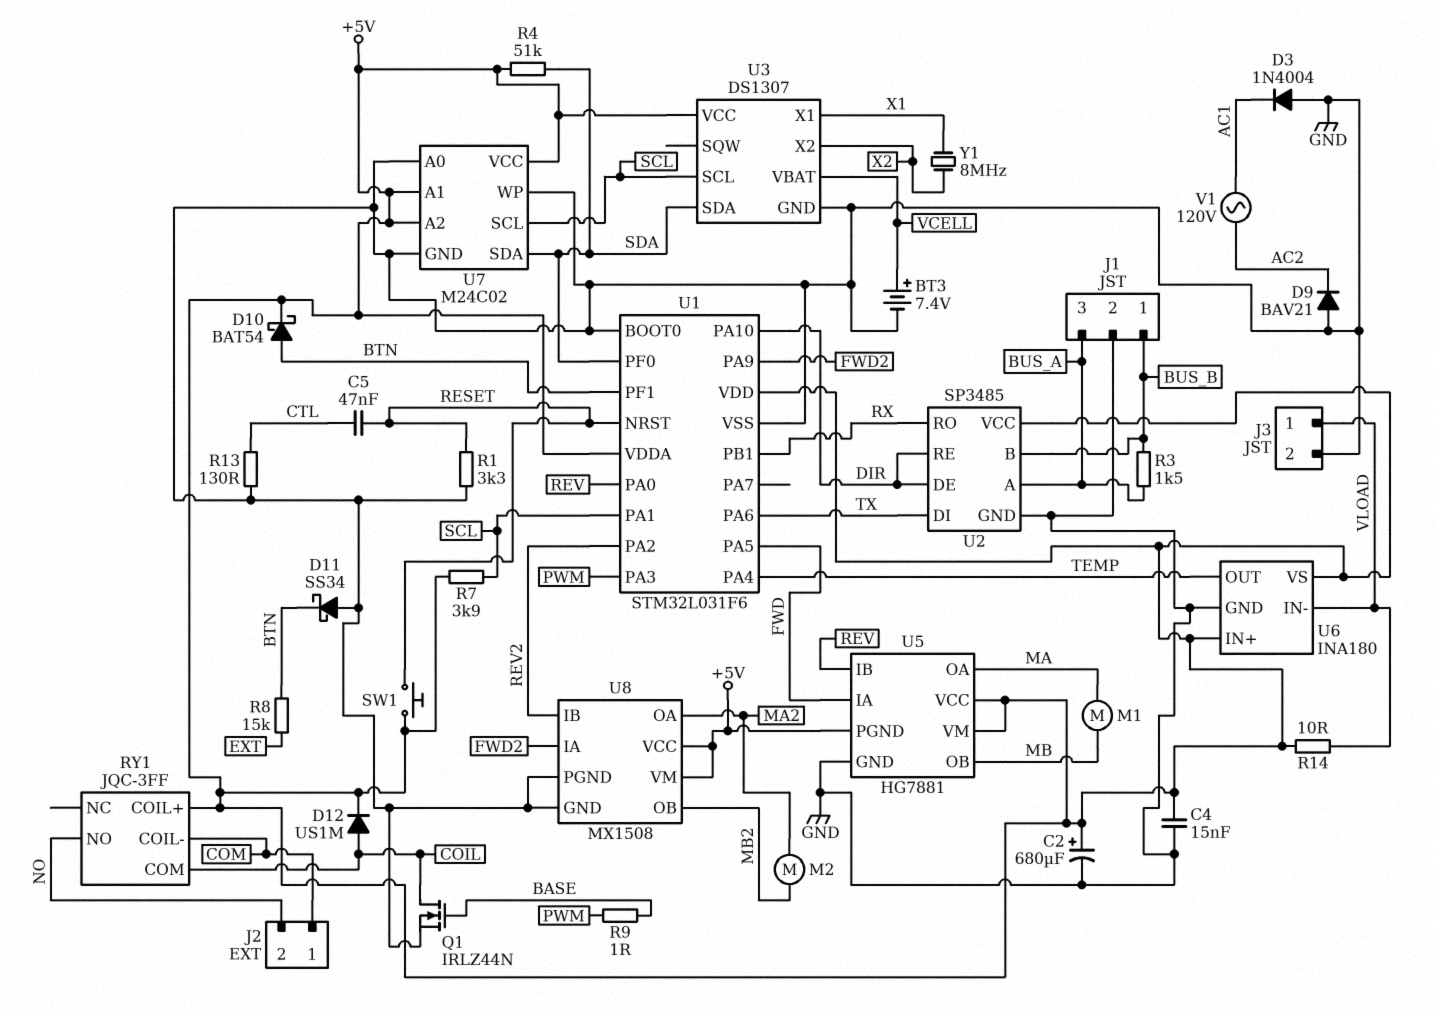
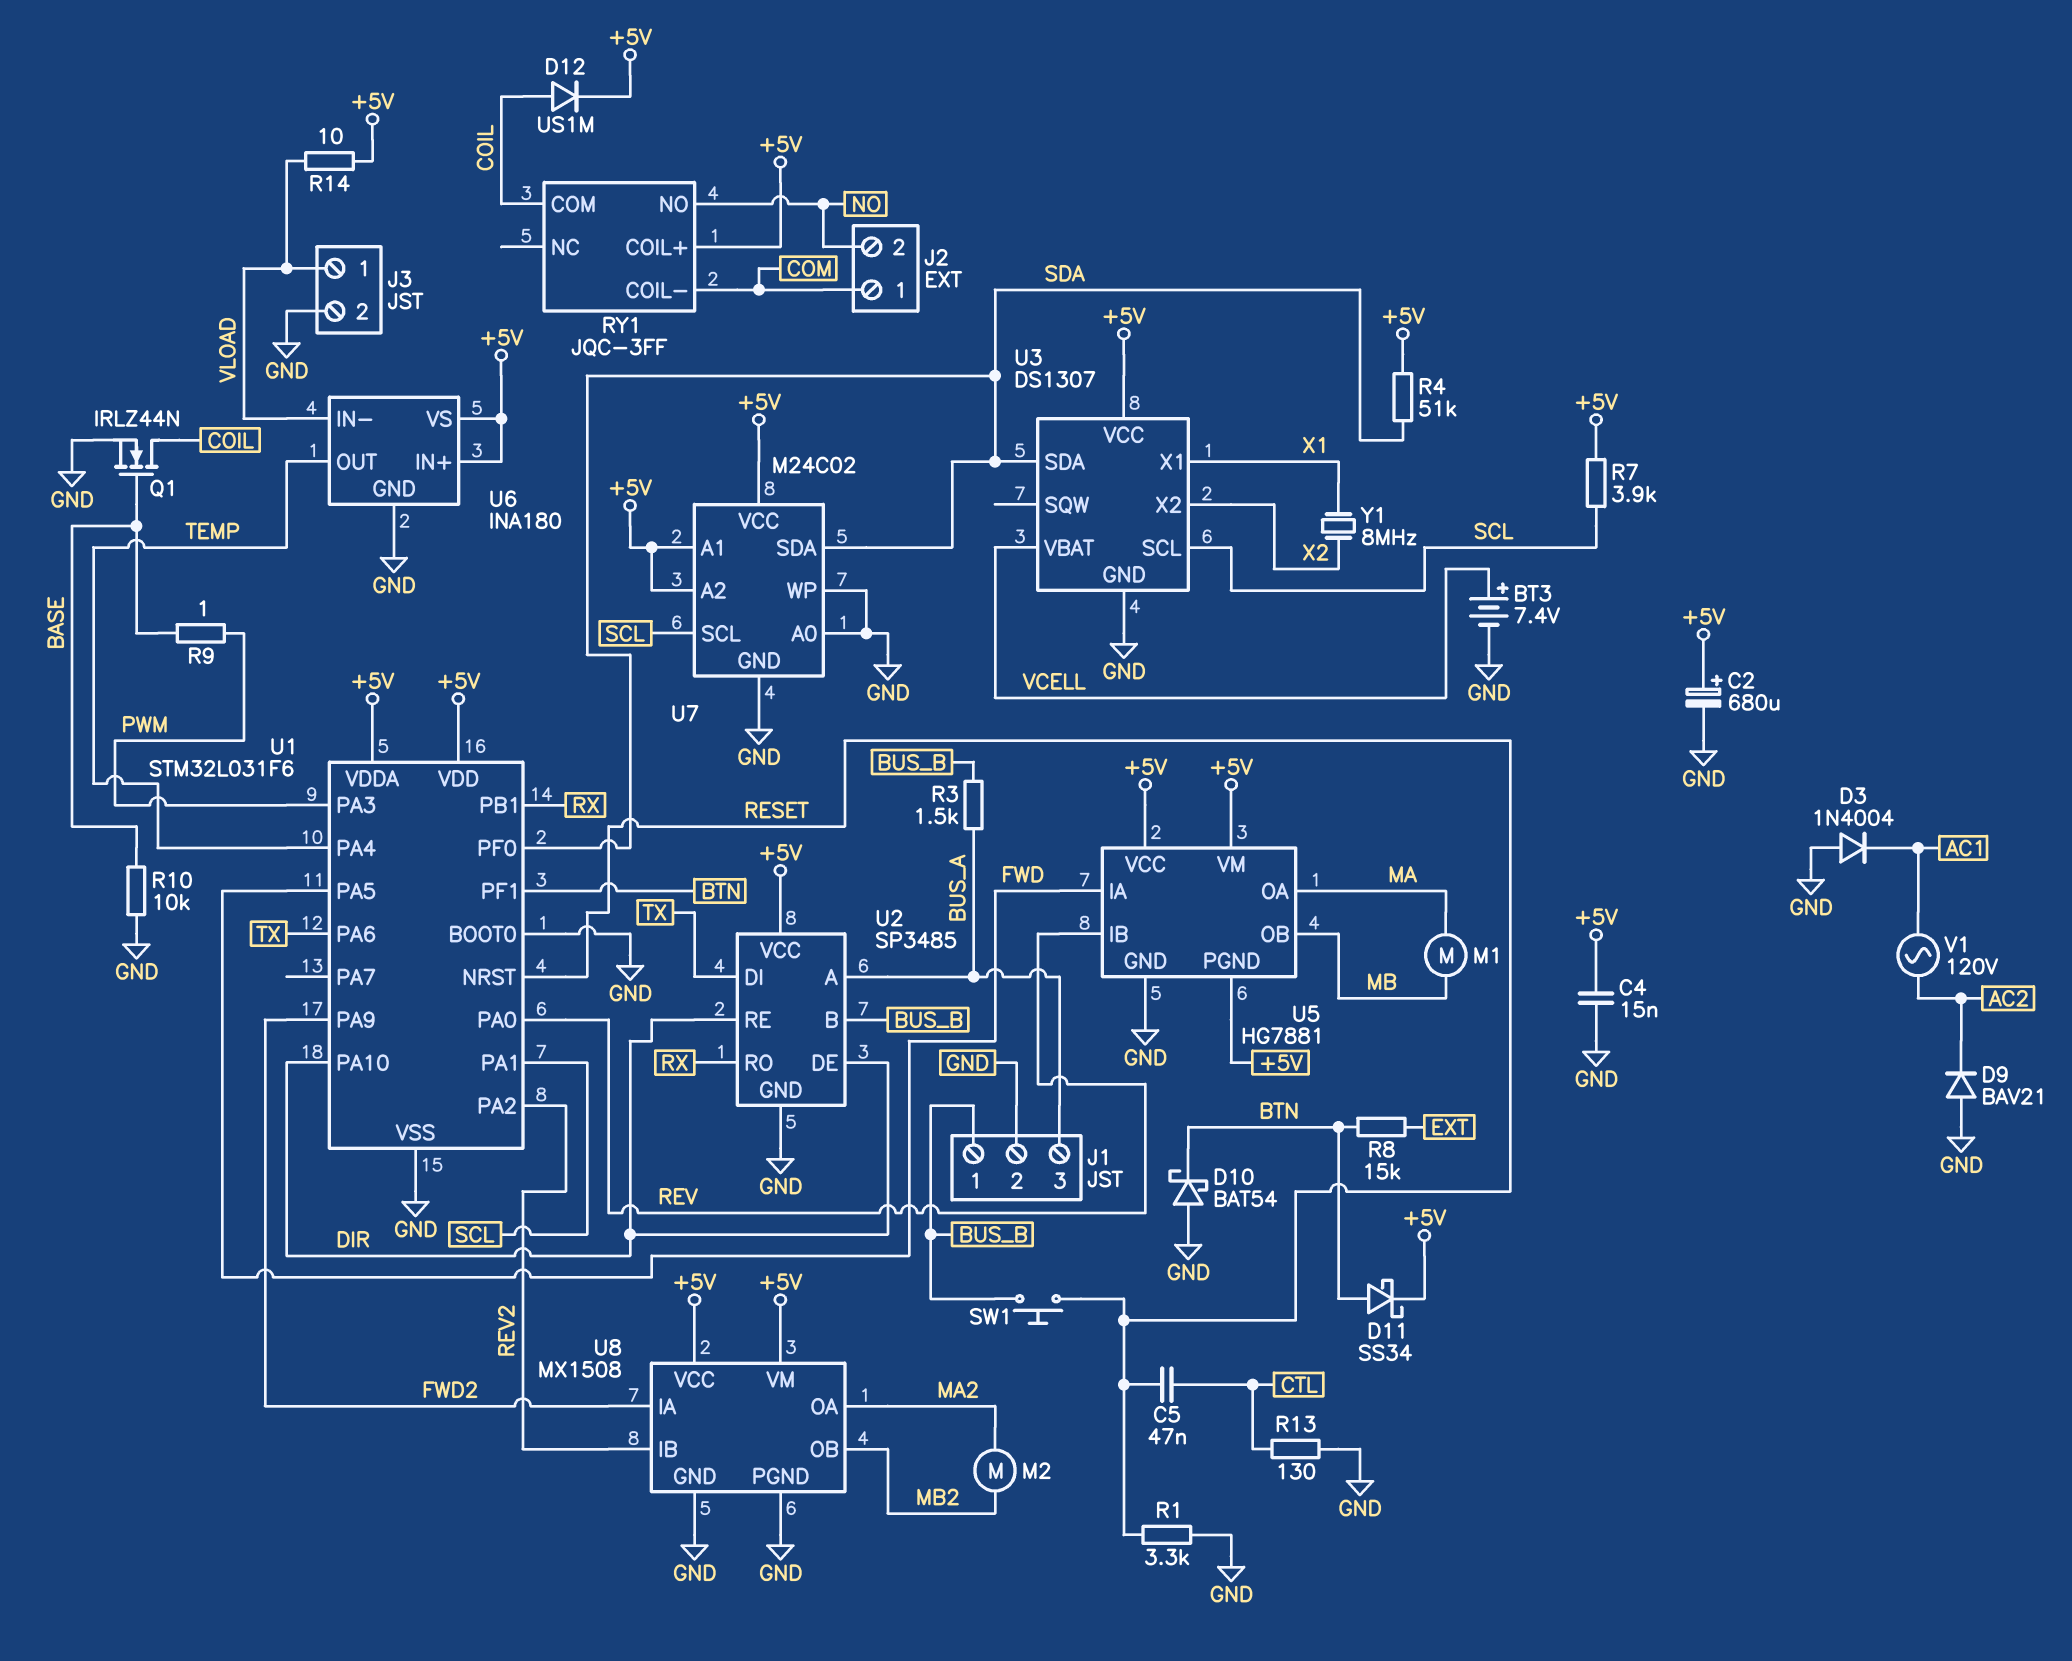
D10: schottky BAT54 (A BTN, K +5V) -> schottky BAT54 (A GND, K BTN)
D11: schottky SS34 (A GND, K BTN) -> schottky SS34 (A BTN, K +5V)
R10: none -> 10k (BASE, GND)
SW1: button (+5V, RESET) -> button (BUS_B, RESET)

